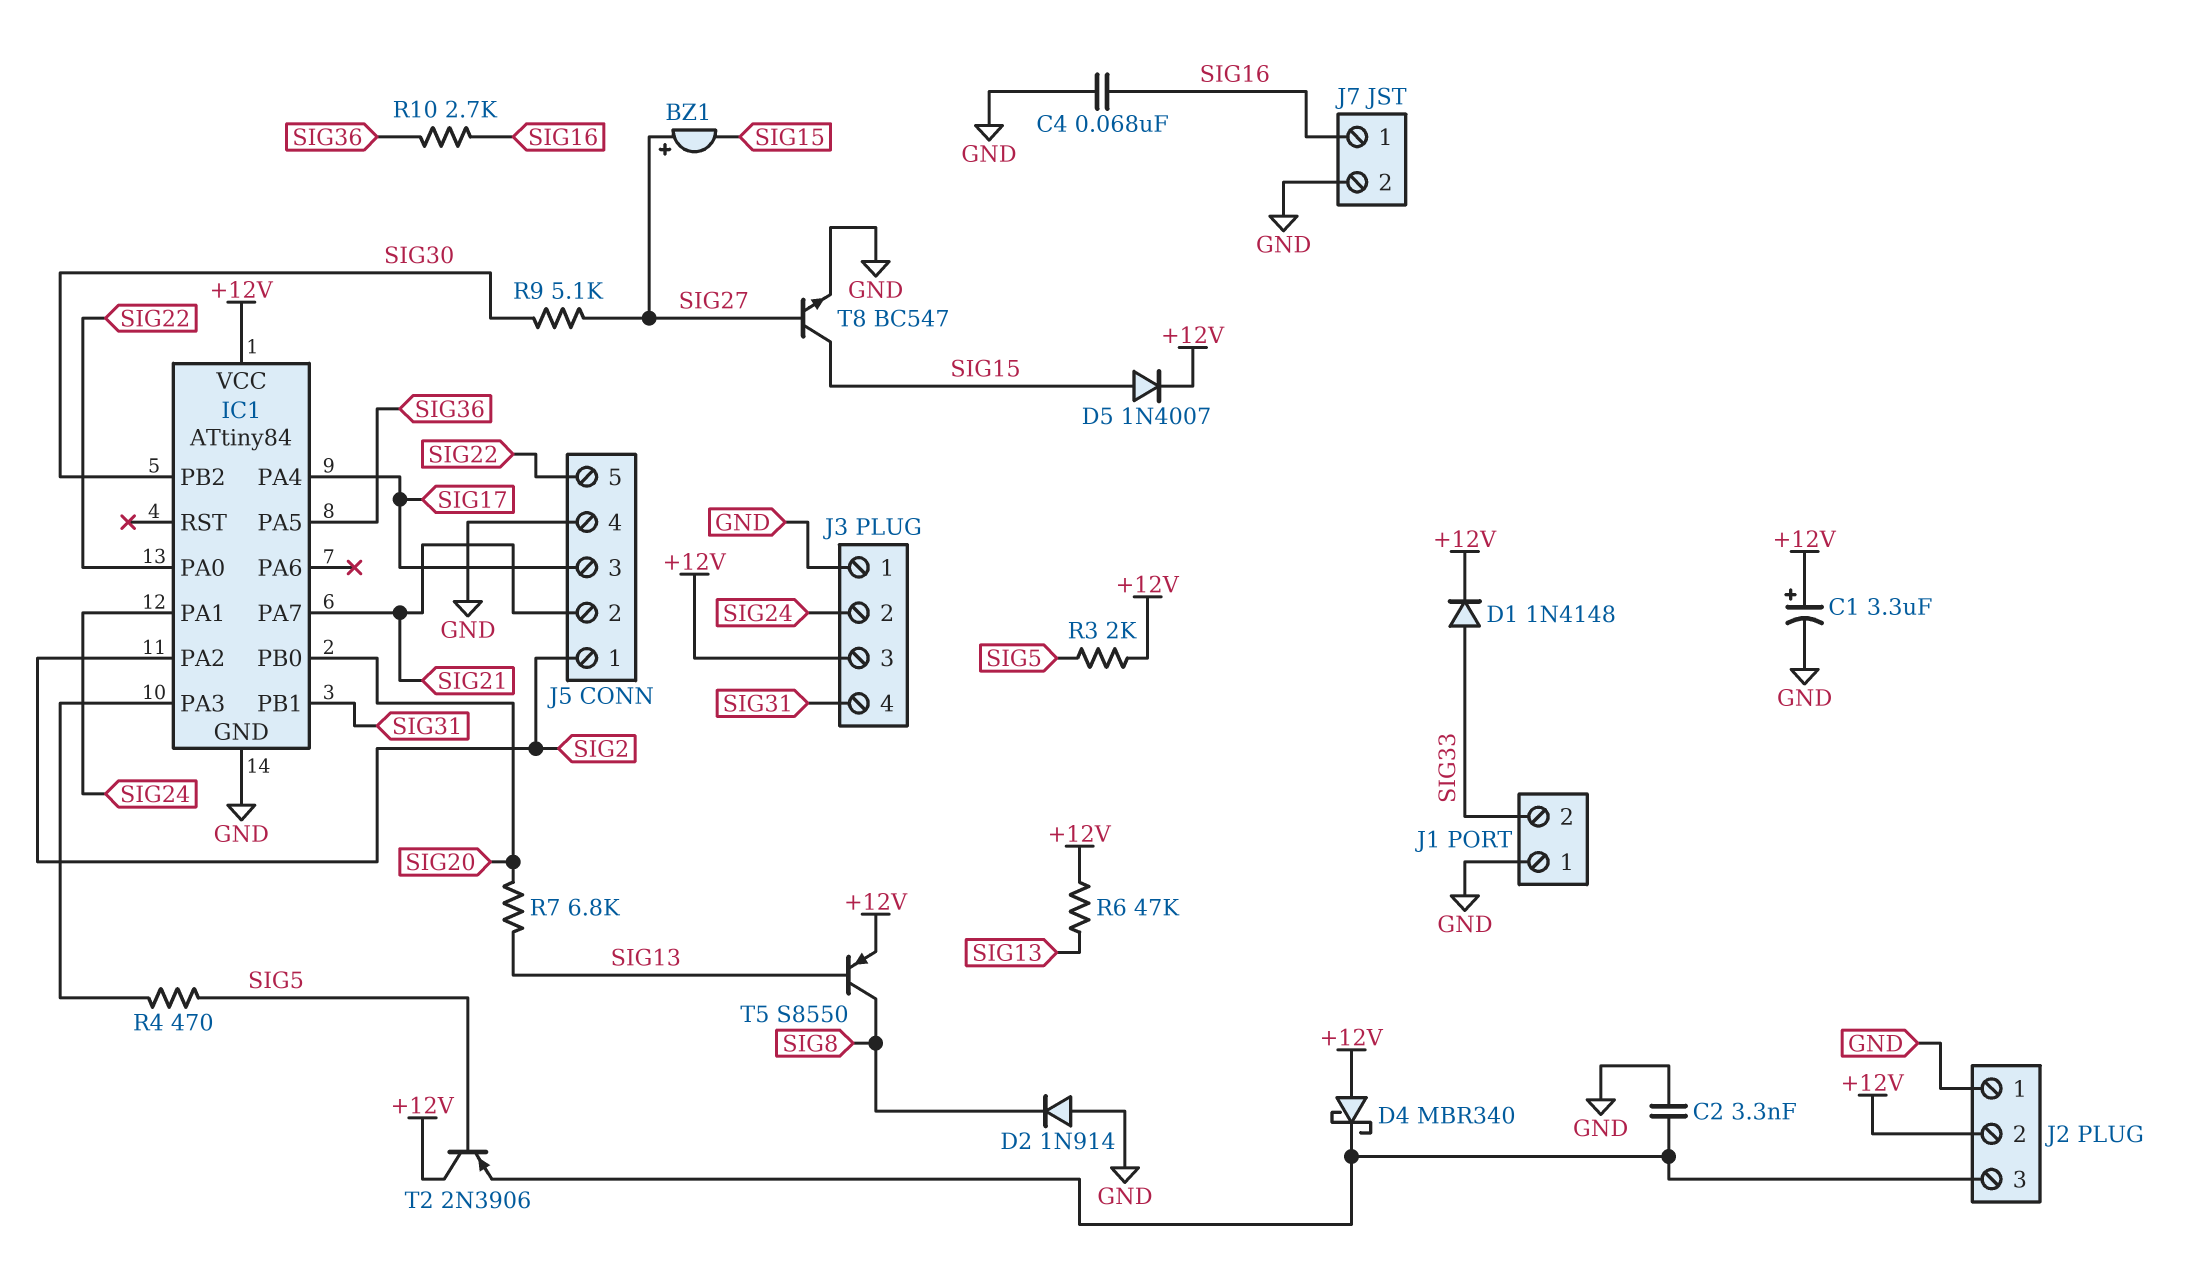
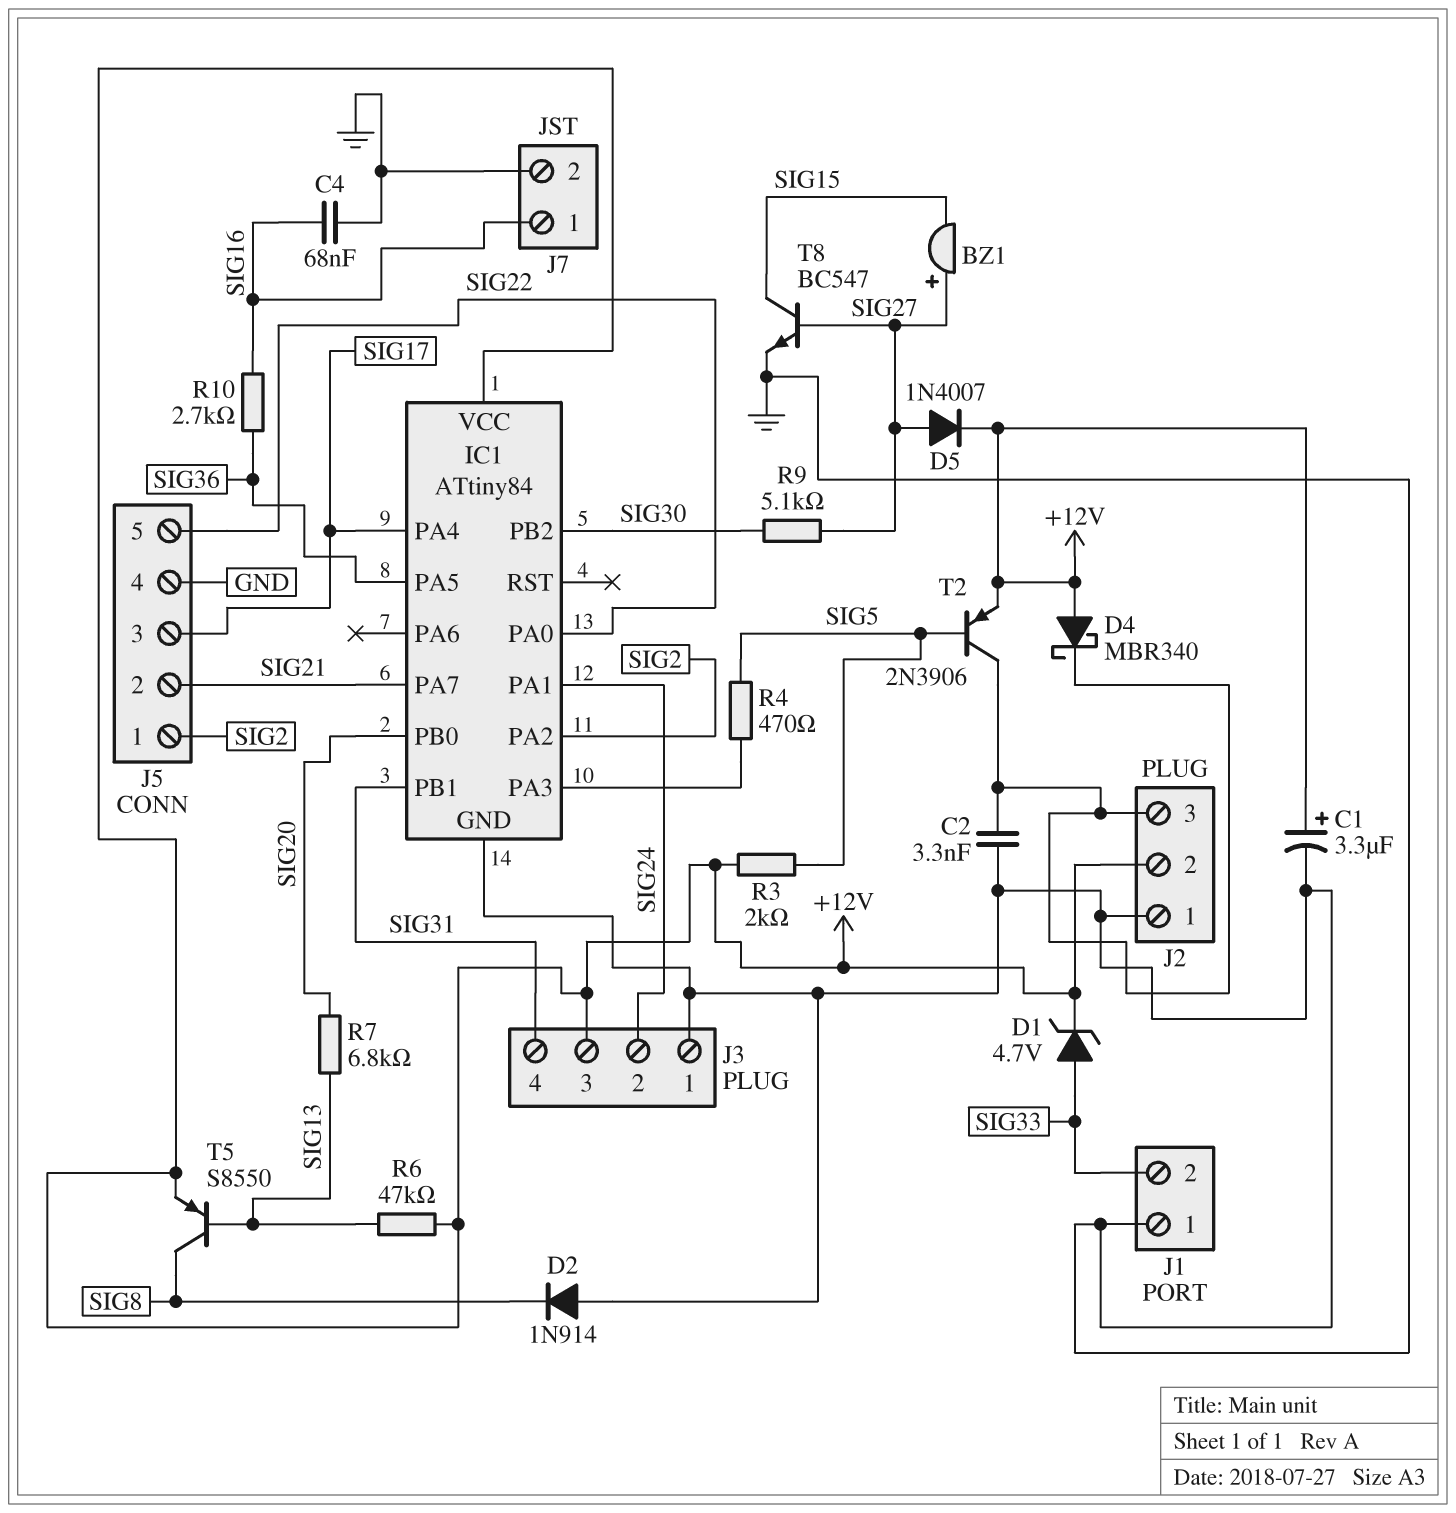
D1: diode 1N4148 (A SIG33, K +12V) -> zener 4.7V (A SIG33, K +12V)
D5: diode 1N4007 (A SIG15, K +12V) -> diode 1N4007 (A SIG27, K +12V)
T2: PNP 2N3906 (B SIG5, C +12V, E J2/3) -> PNP 2N3906 (B SIG5, C J2/3, E +12V)

